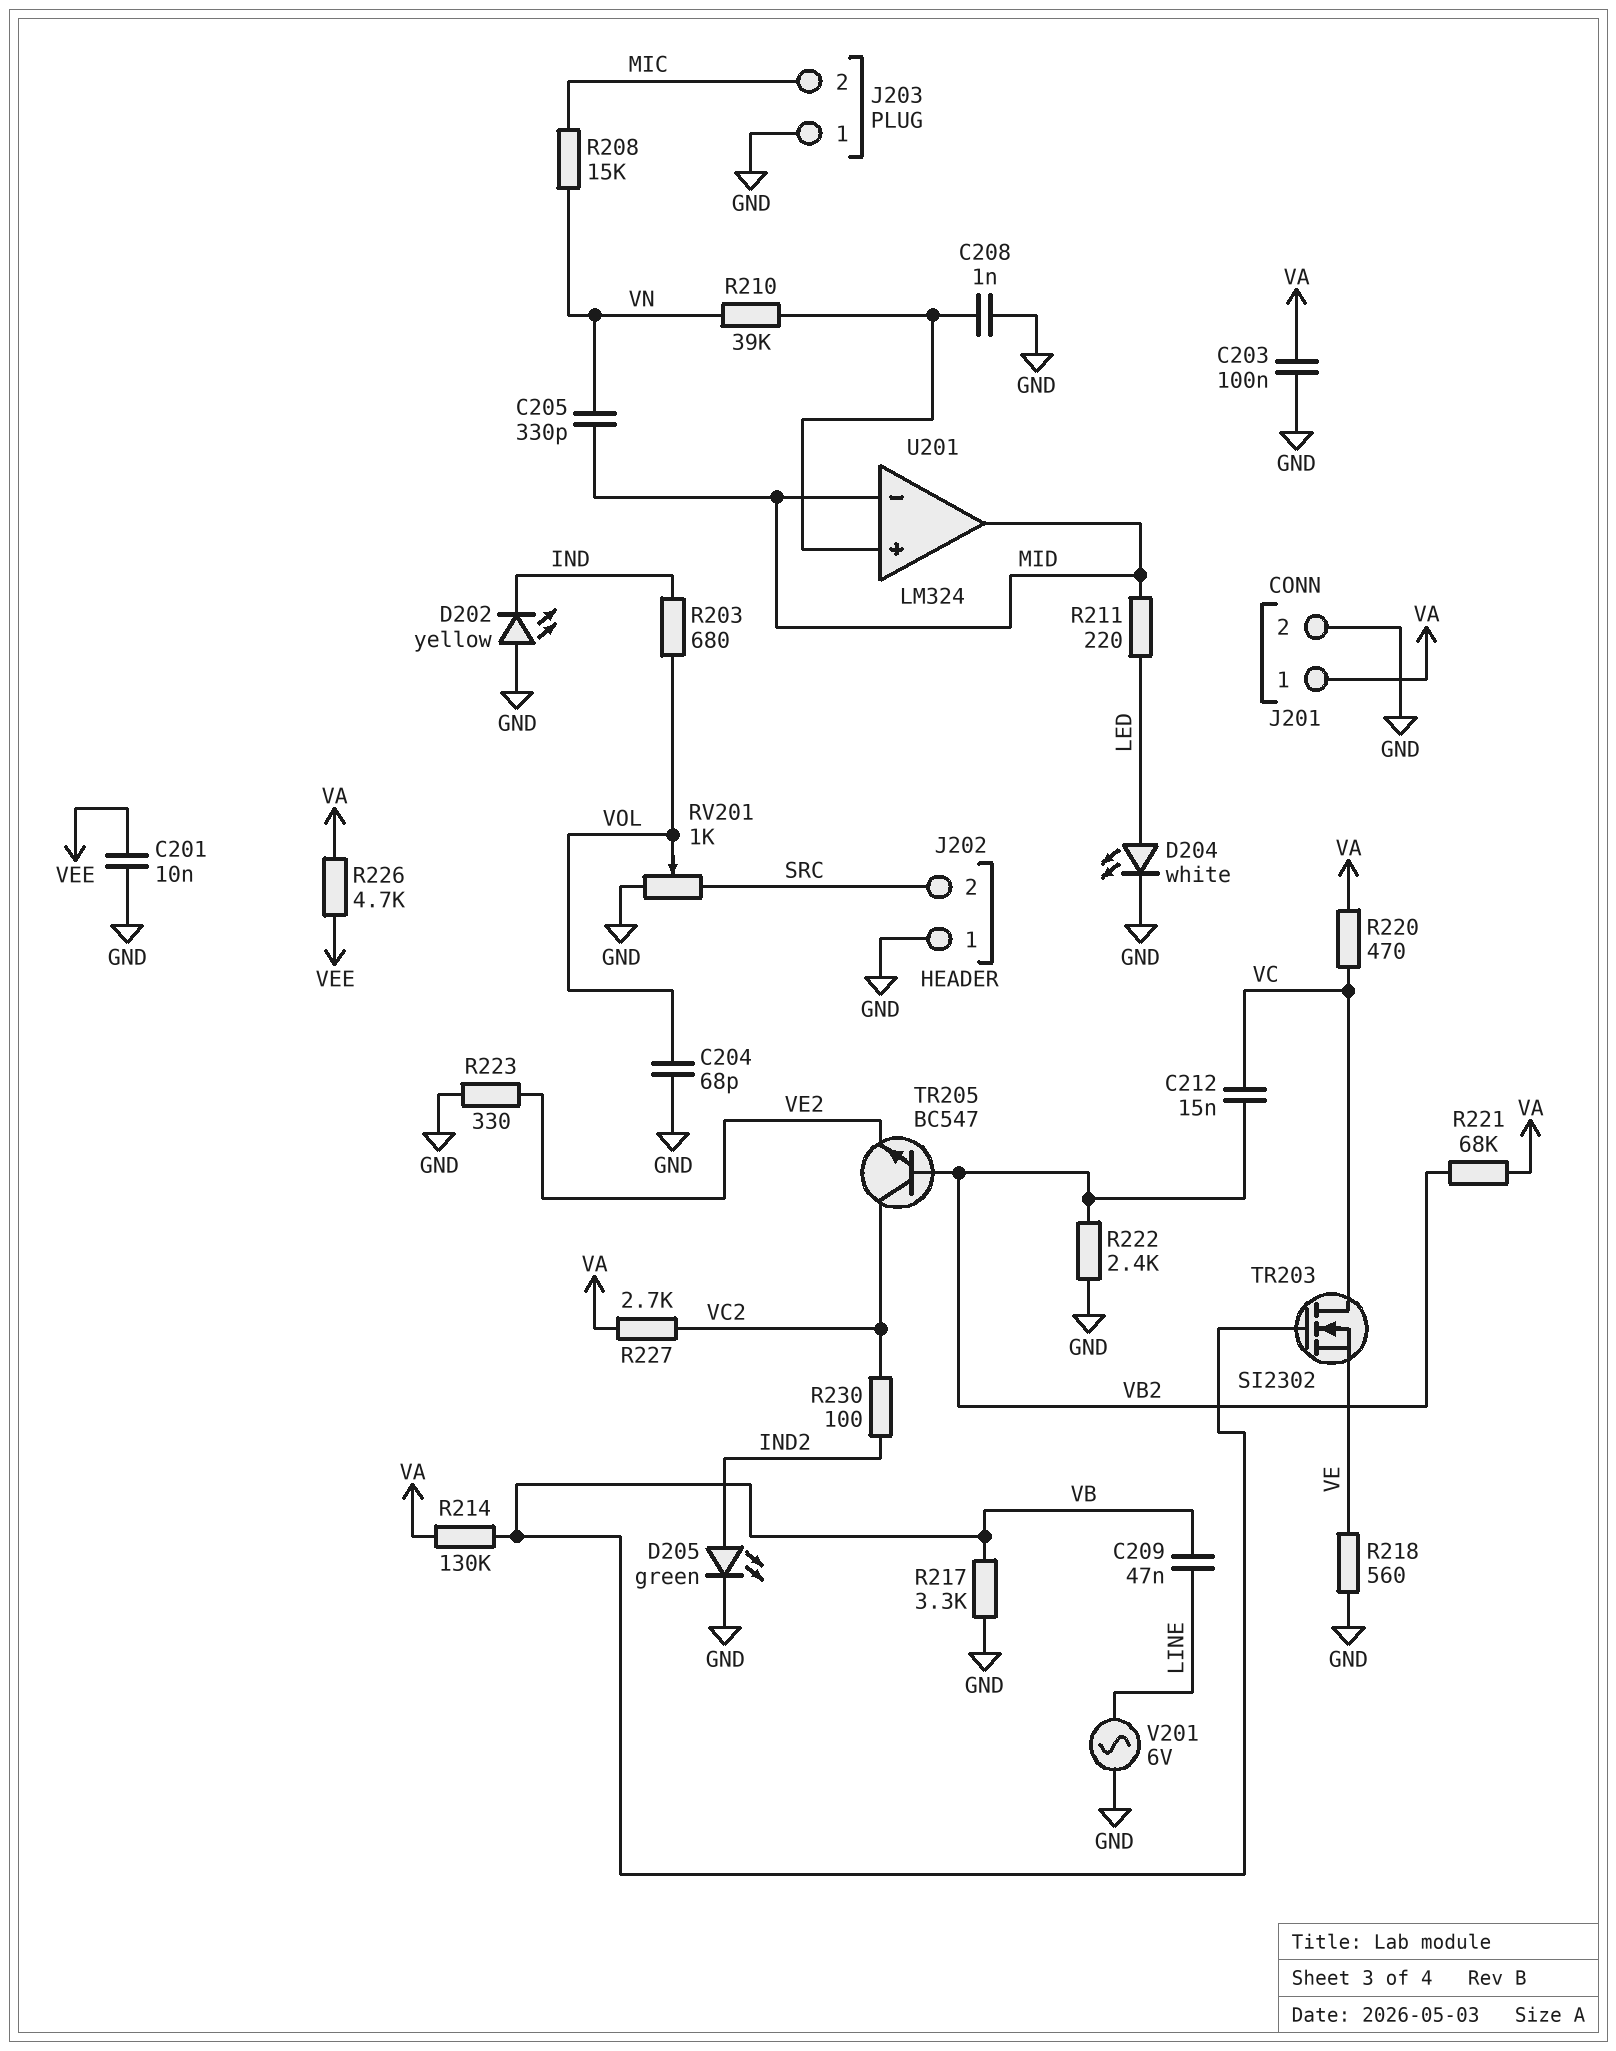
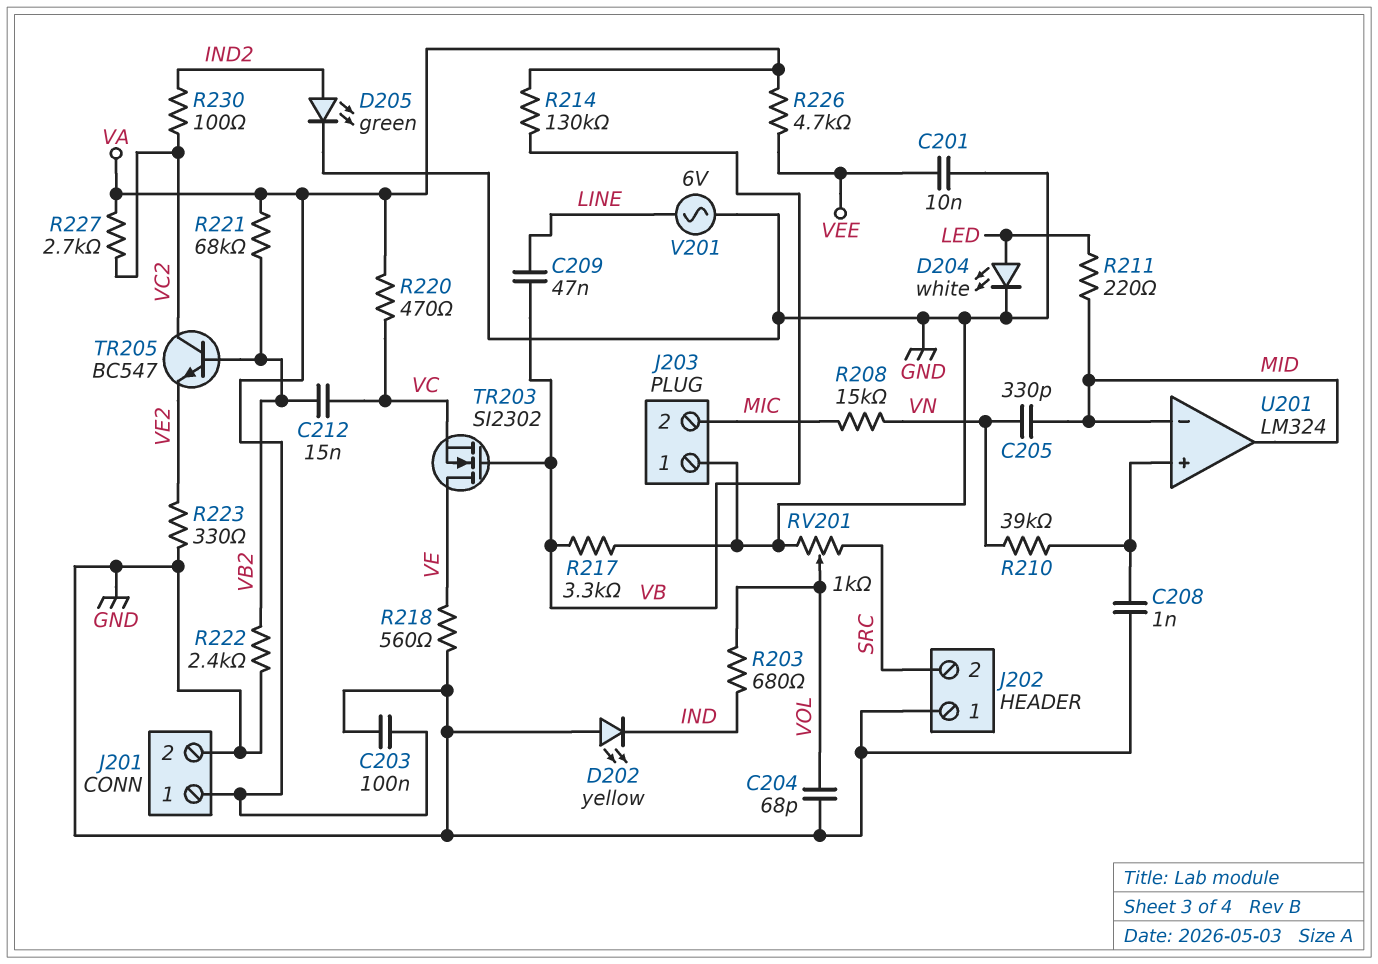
TR203: NMOS SI2302 (G VB, D VC, S VE) -> NMOS SI2302 (G VB, D VE, S VC)

